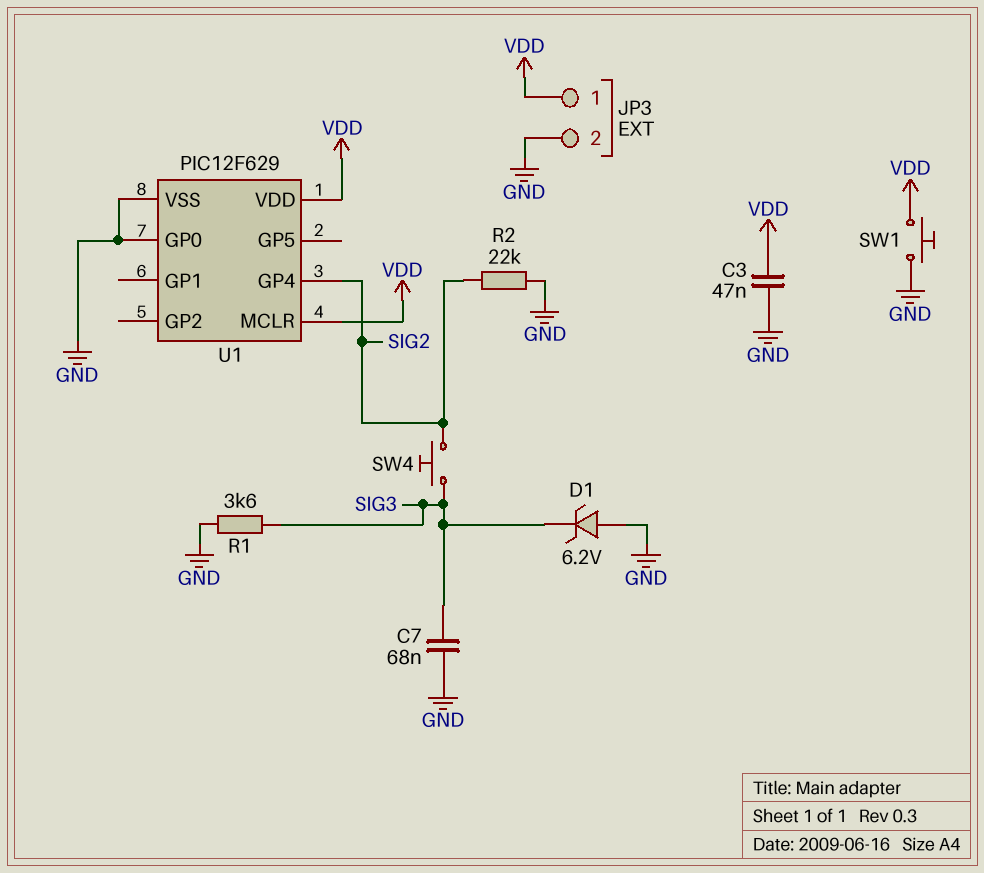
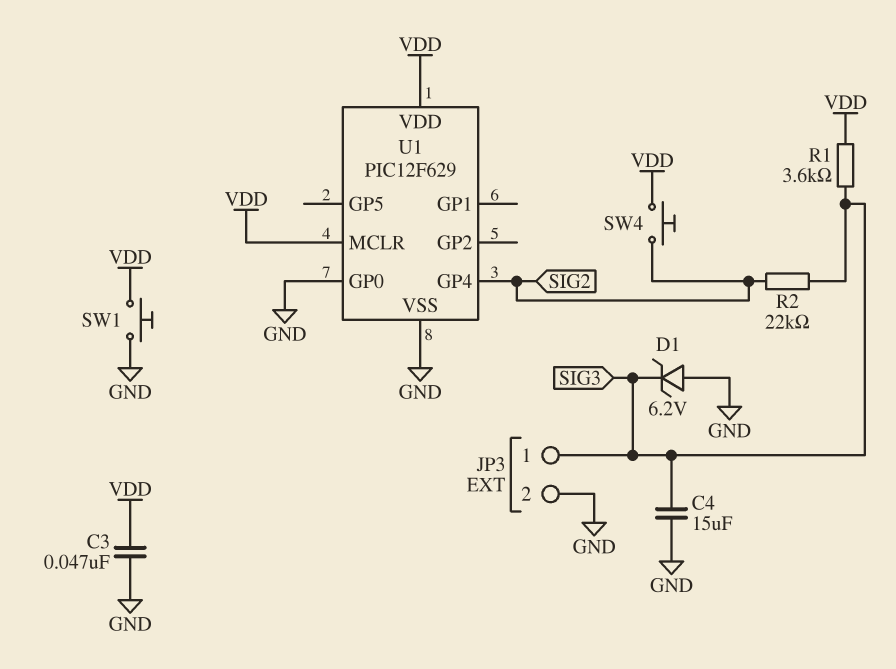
C4: none -> 15uF (GND, SIG3)
C7: 68nF (GND, SIG3) -> none
JP3 pin 1: VDD -> SIG3
R1: 3.6k (GND, SIG3) -> 3.6k (SIG3, VDD)
R2: 22k (GND, SIG2) -> 22k (SIG2, SIG3)
SW4: button (SIG2, SIG3) -> button (SIG2, VDD)

